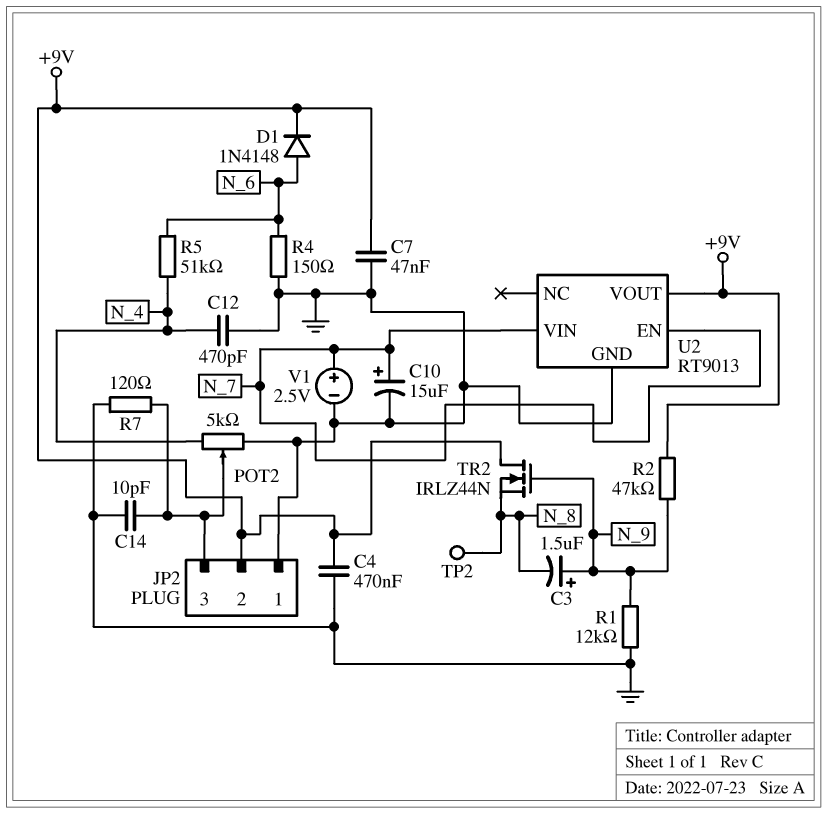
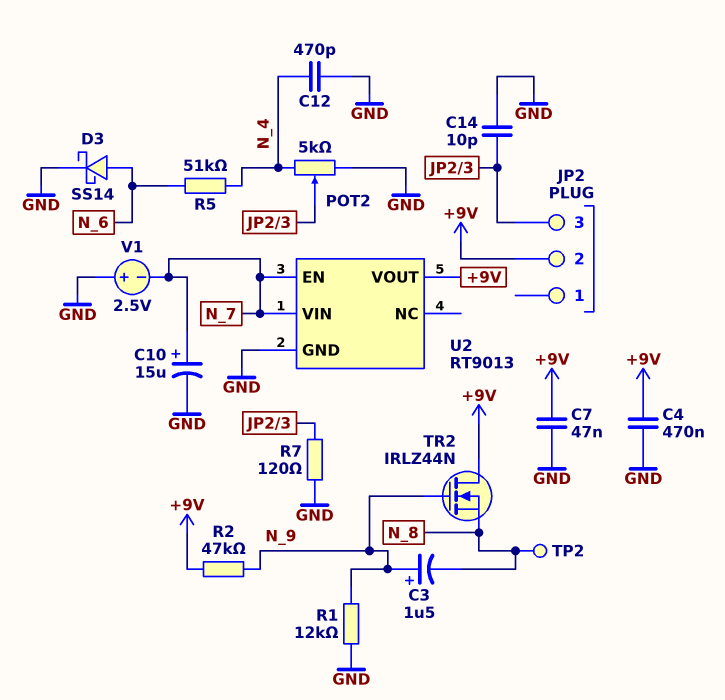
D1: diode 1N4148 (A N_6, K +9V) -> none
D3: none -> schottky SS14 (A N_6, K GND)
JP2 pin 1: GND -> none
R4: 150 (GND, N_6) -> none
V1: 2.5V (plus N_7, minus GND) -> 2.5V (plus GND, minus N_7)

